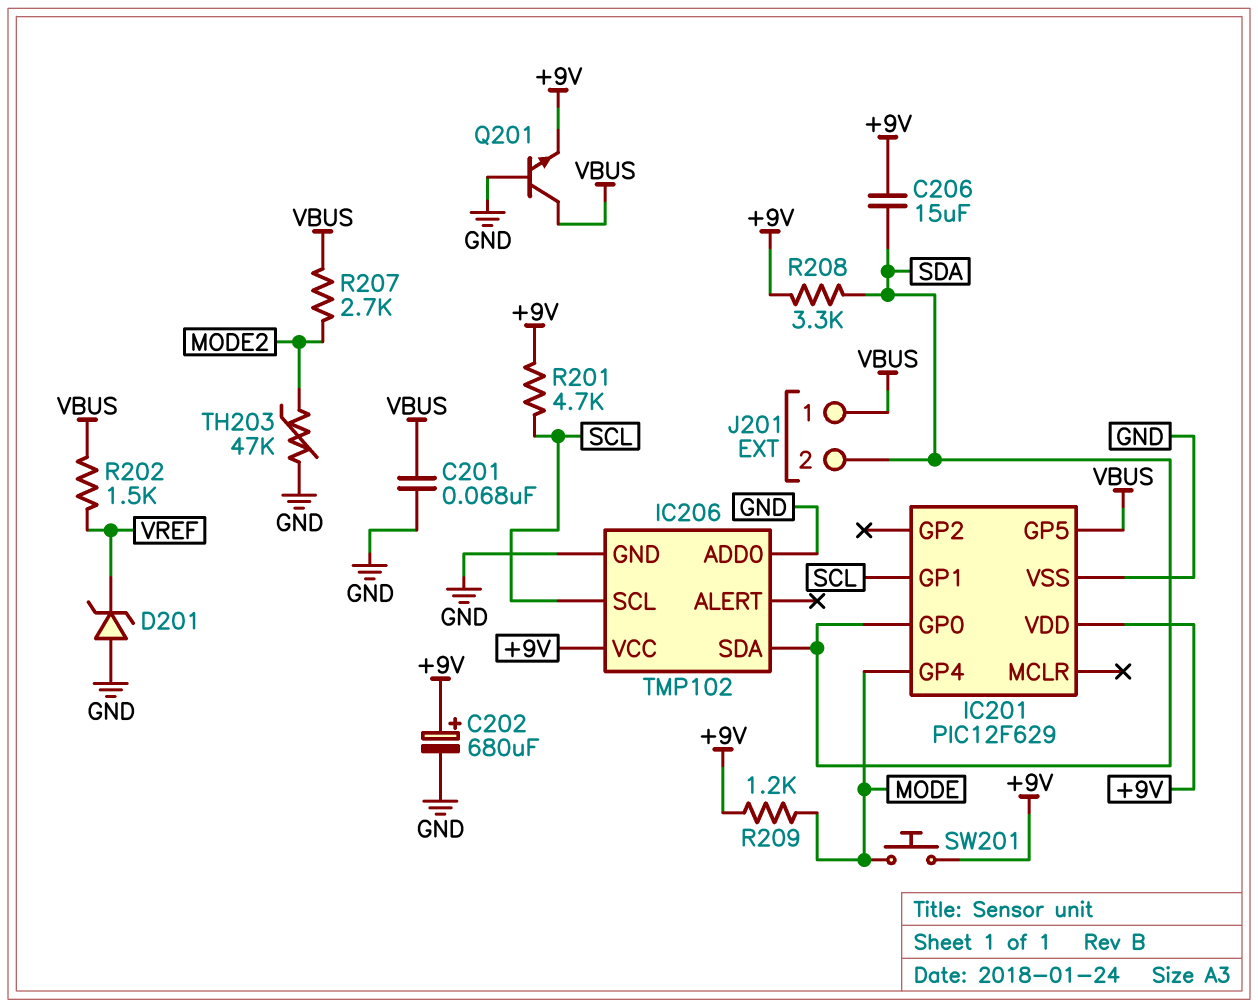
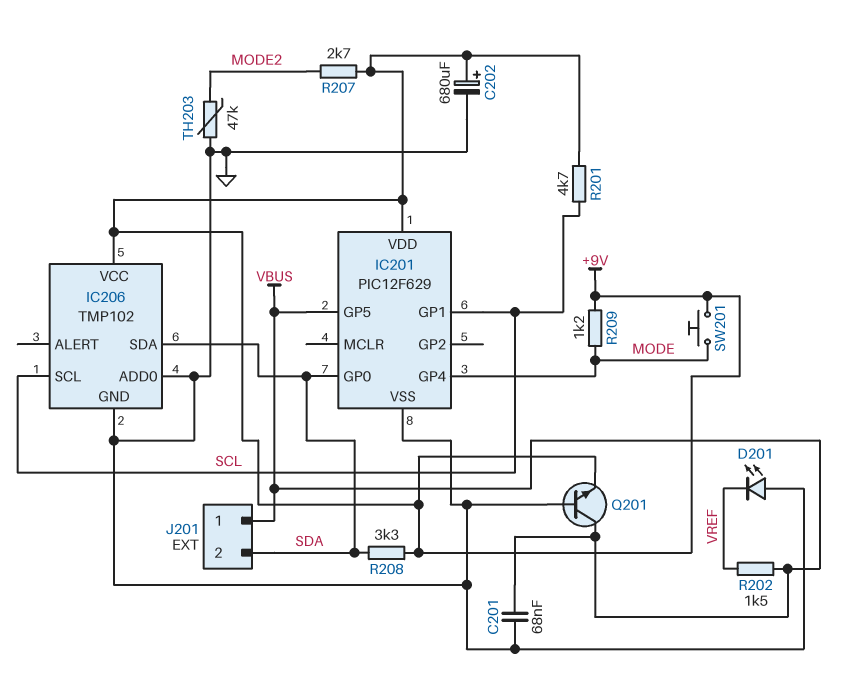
C206: 15uF (+9V, SDA) -> none
D201: zener (A GND, K VREF) -> LED (A GND, K VREF)
R207: 2.7k (MODE2, VBUS) -> 2.7k (+9V, MODE2)

